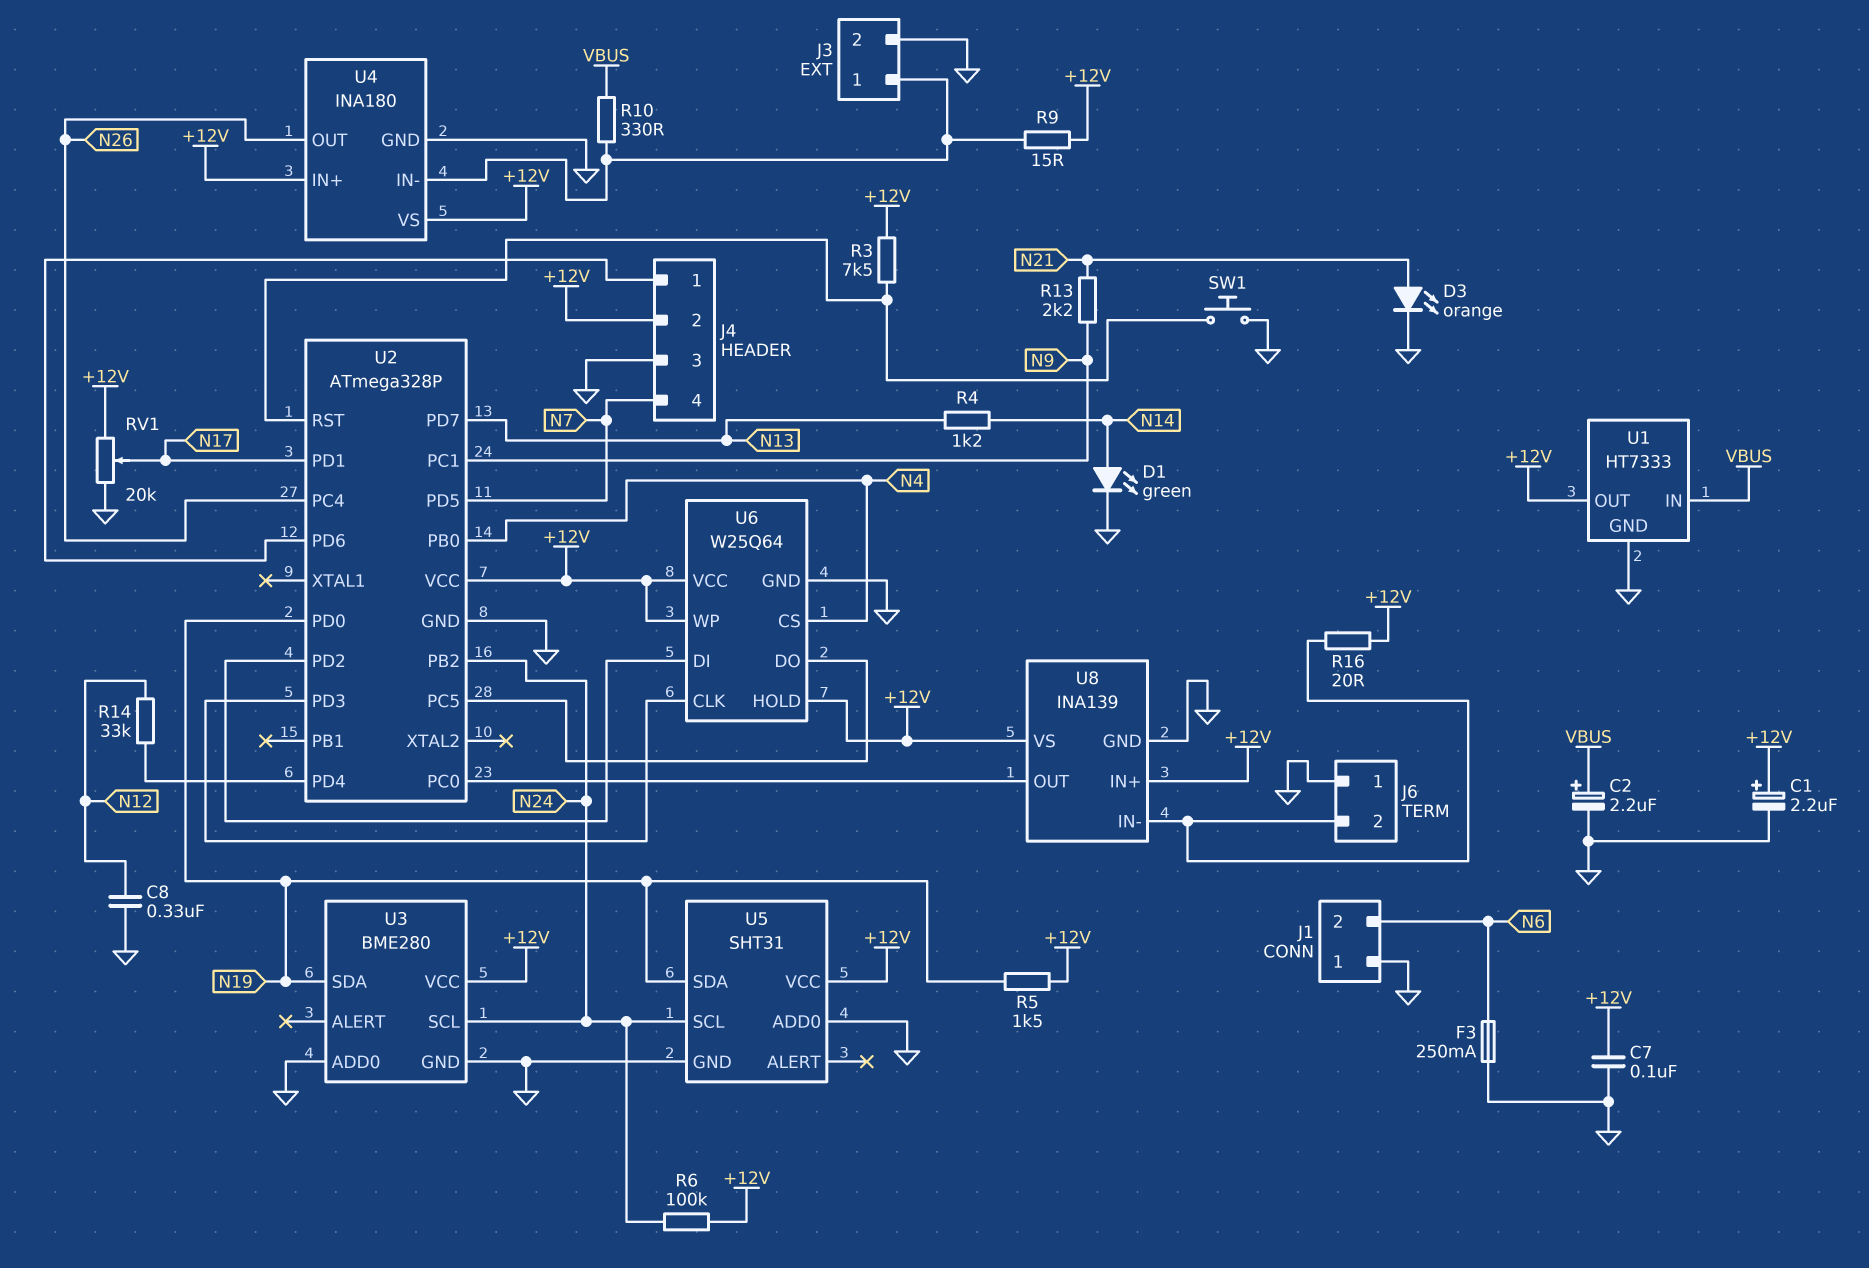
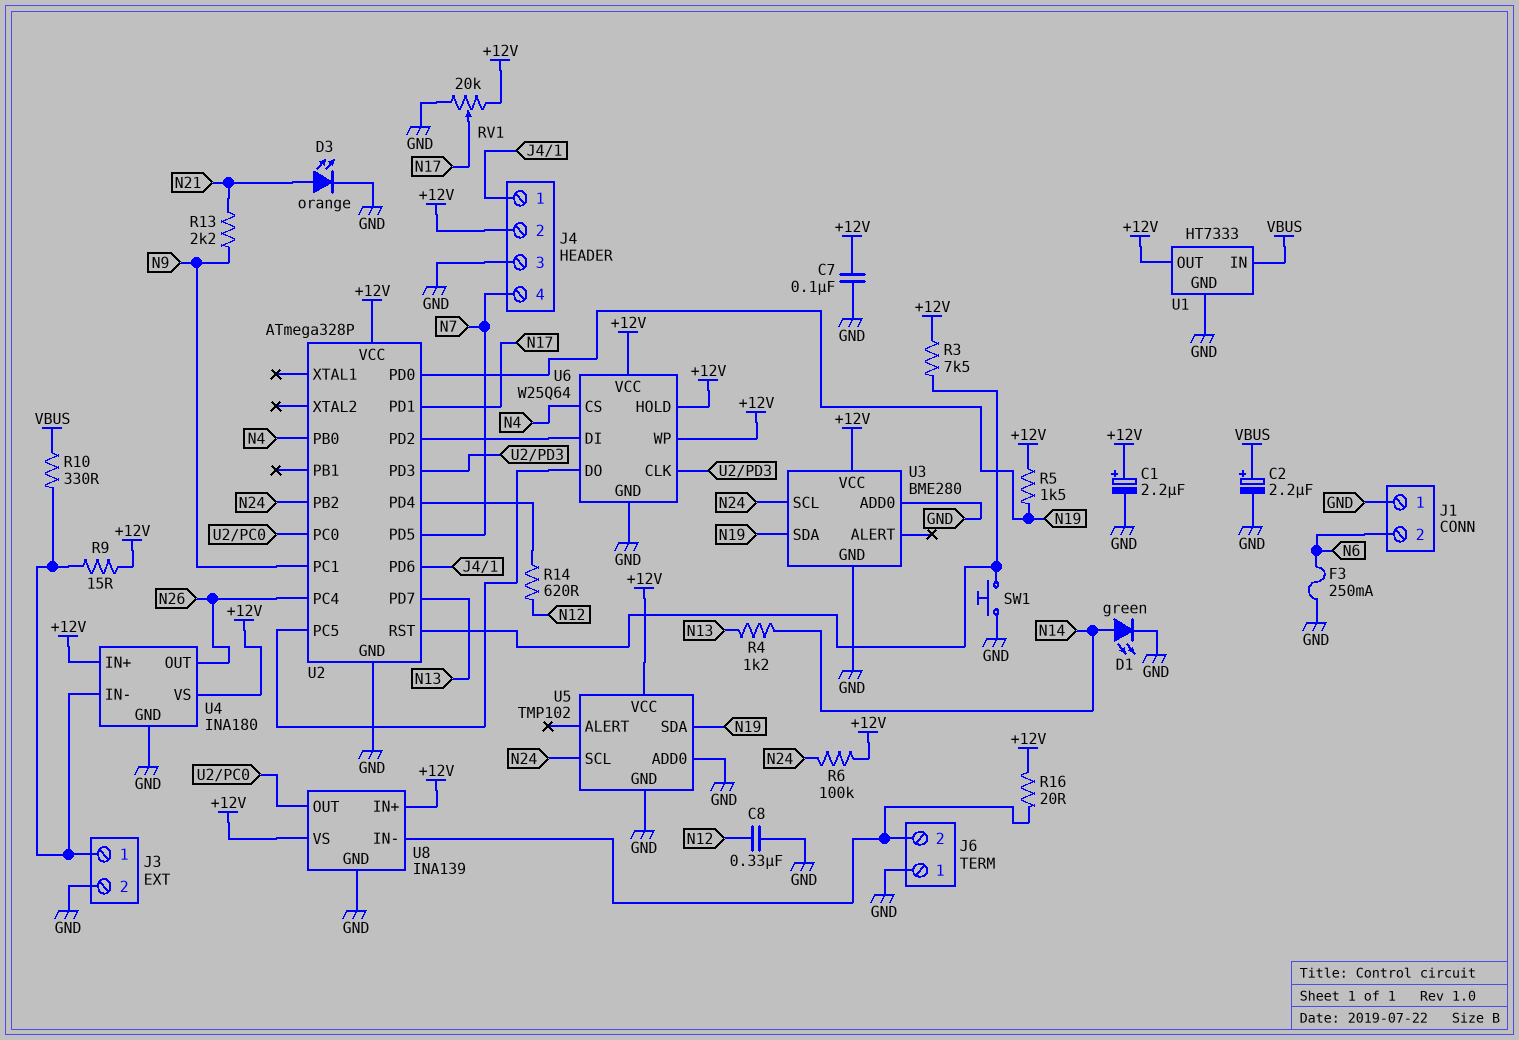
R14: 33k (N12, U2/PD4) -> 620 (N12, U2/PD4)
U5: SHT31 -> TMP102

